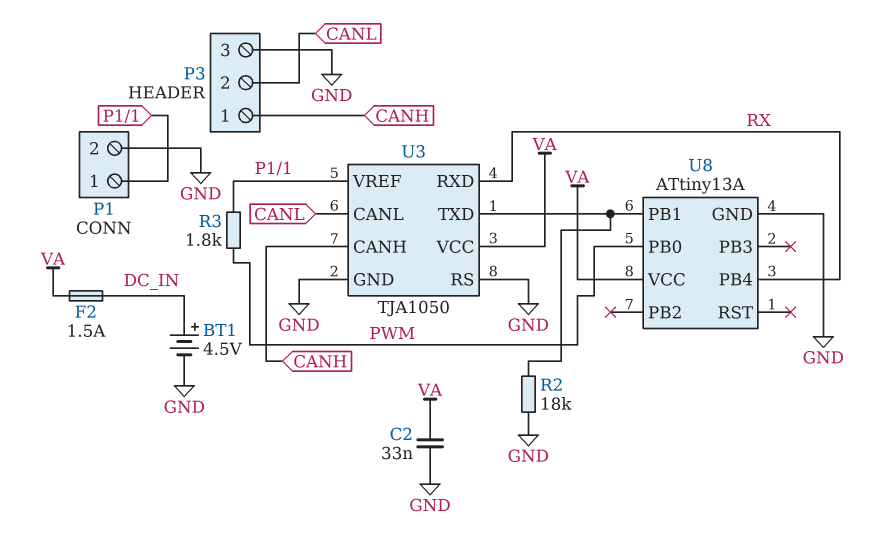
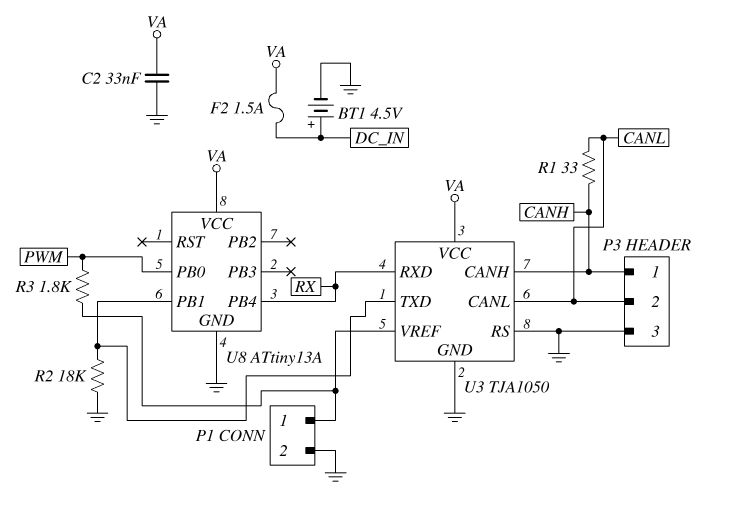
R1: none -> 33 (CANH, CANL)

